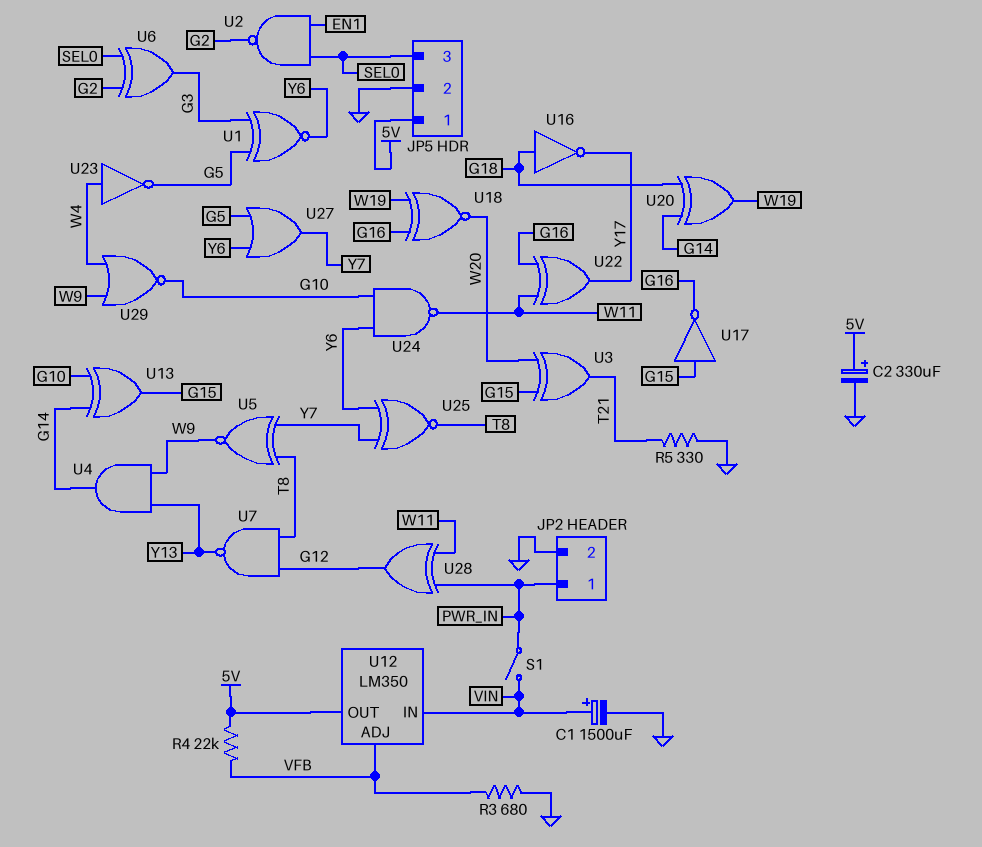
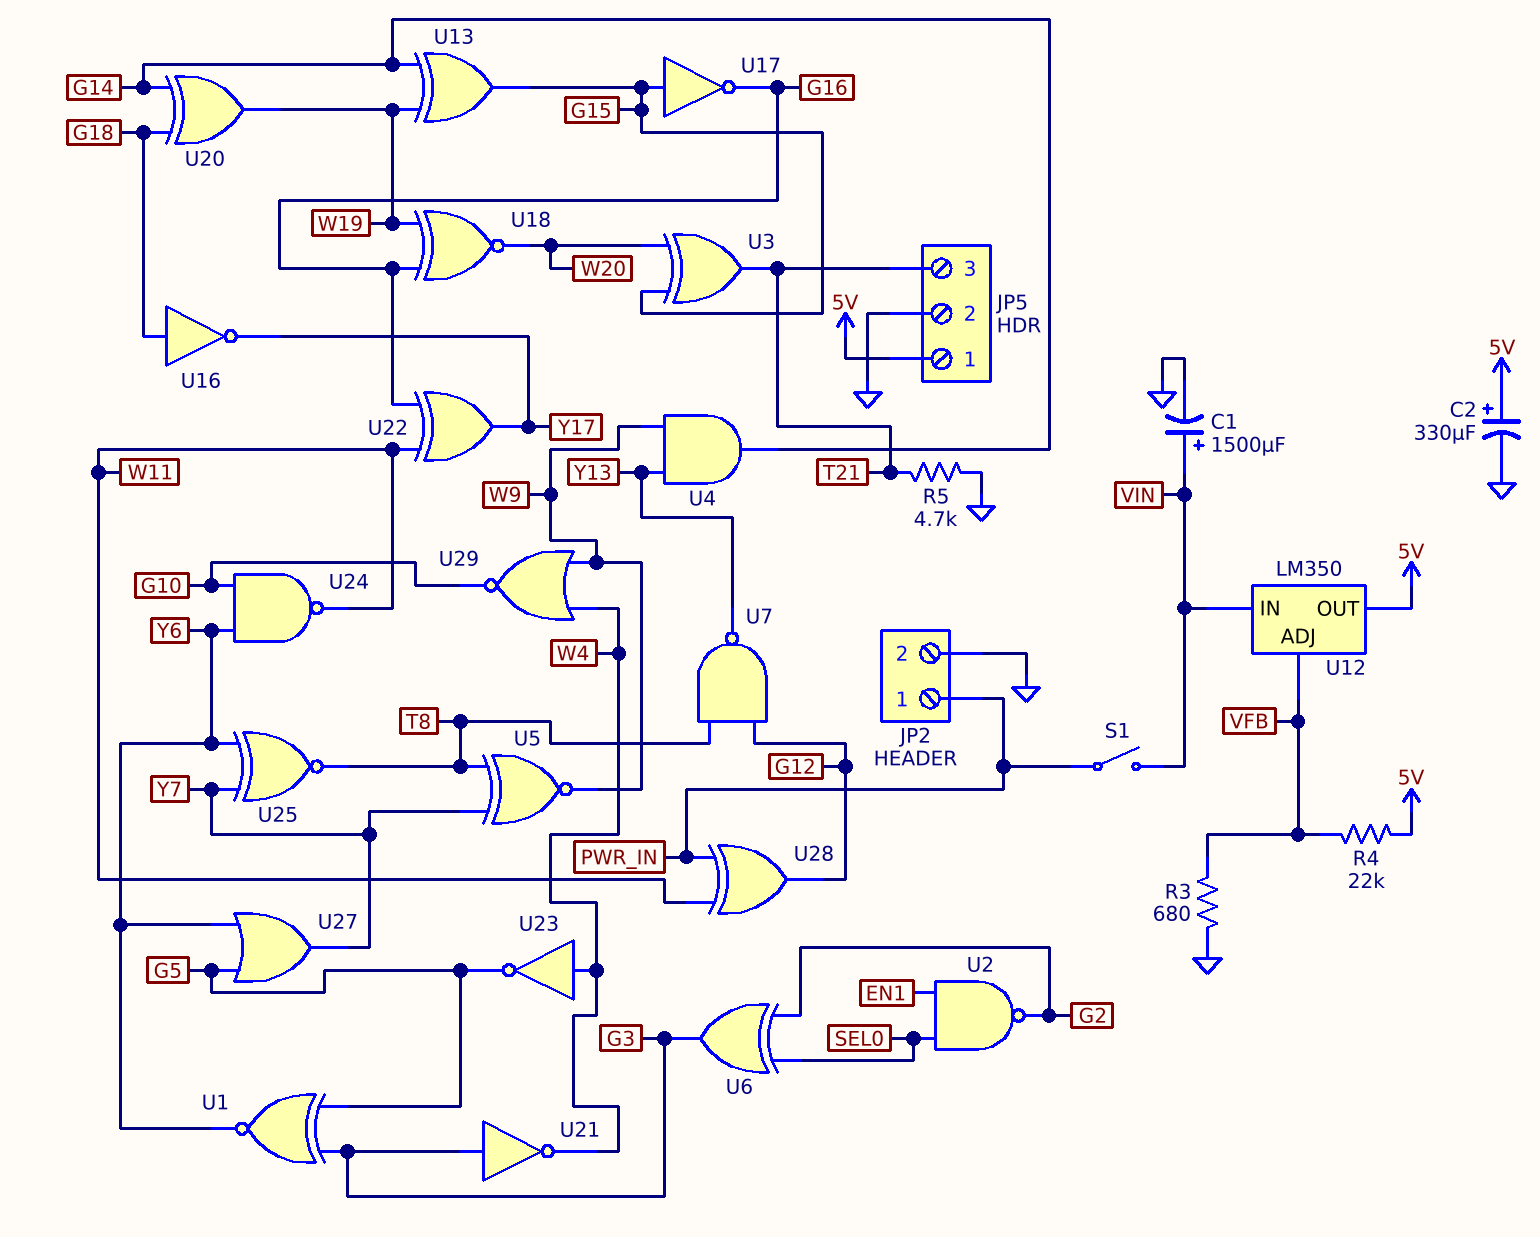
JP5 pin 3: SEL0 -> T21
R5: 330 (GND, T21) -> 4.7k (GND, T21)
U13: XOR (in G10, in G14, out G15) -> XOR (in G14, in W19, out G15)
U21: none -> NOT (in G3, out W4)

